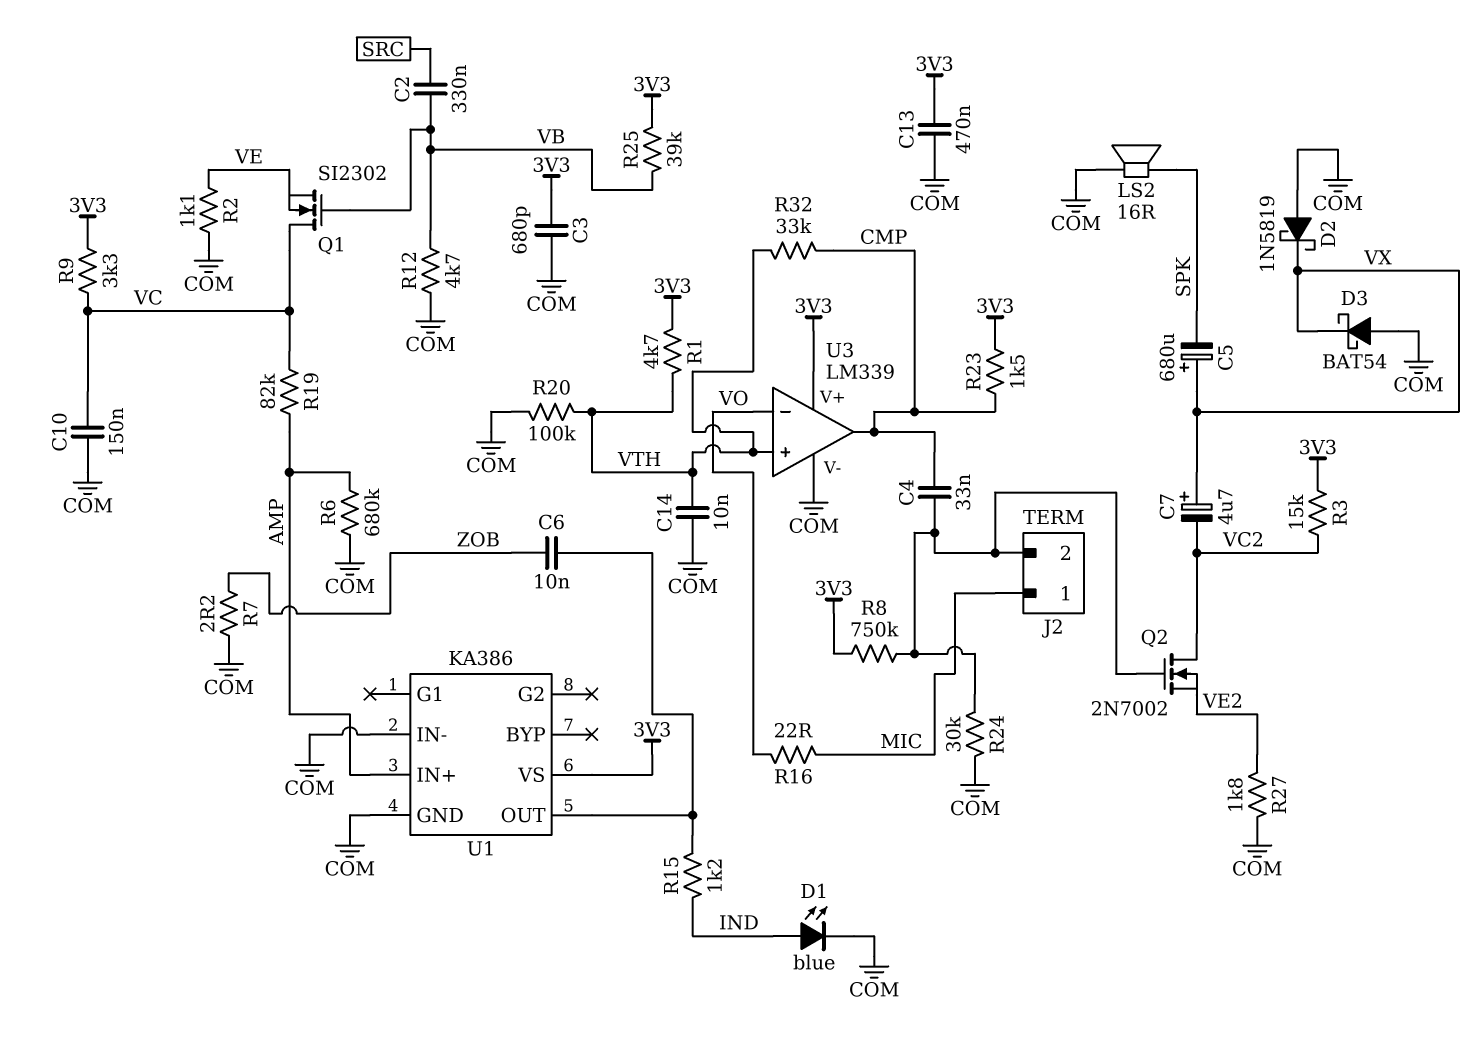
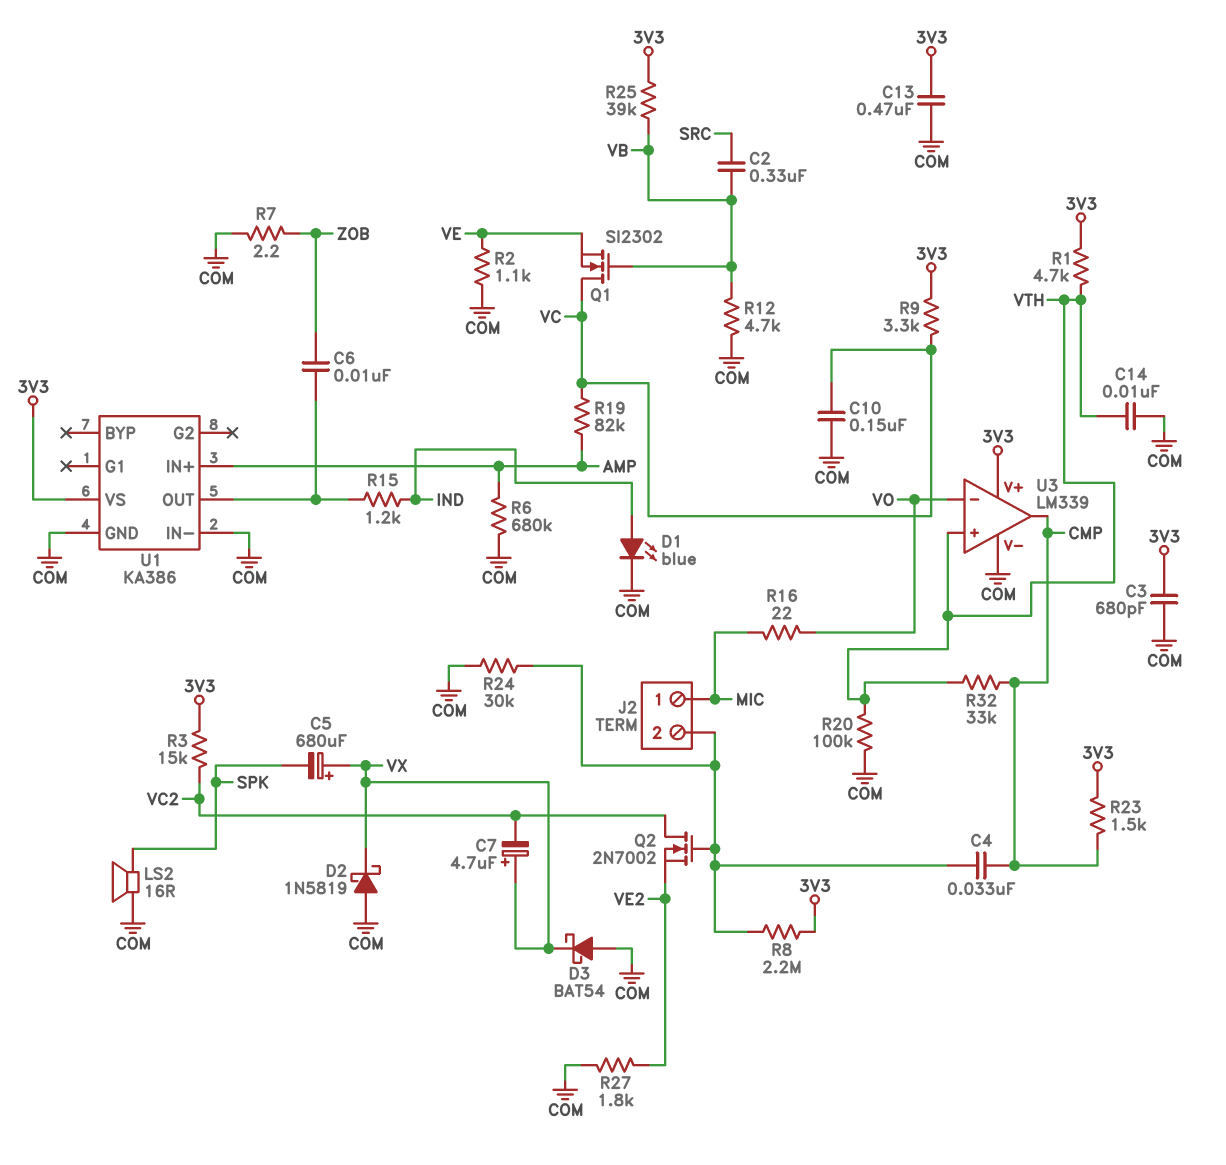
R8: 750k (3V3, J2/2) -> 2.2M (3V3, J2/2)

